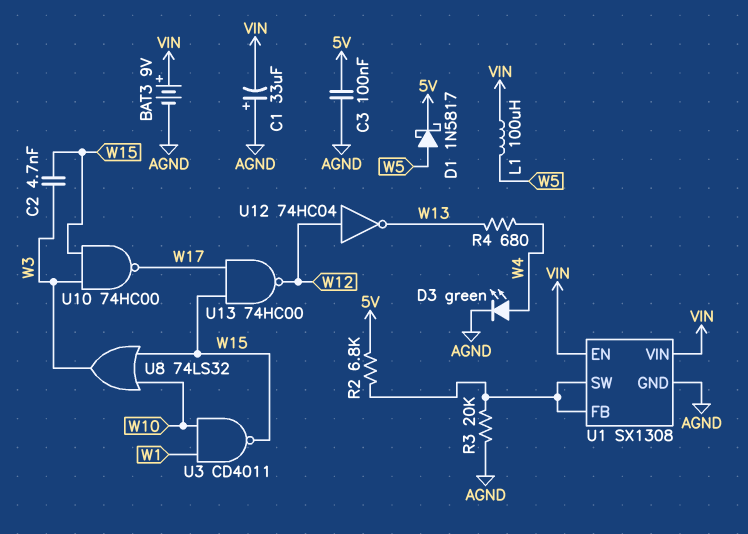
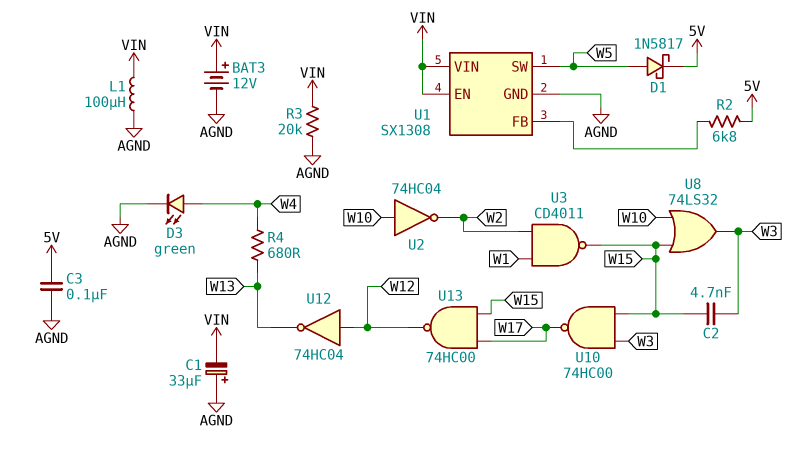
BAT3: 9V (plus VIN, minus AGND) -> 12V (plus VIN, minus AGND)
L1: 100uH (VIN, W5) -> 100uH (AGND, VIN)
R3: 20k (AGND, U1/FB) -> 20k (AGND, VIN)
U1 pin SW: U1/FB -> W5
U2: none -> NOT 74HC04 (in W10, out W2)
U3: NAND CD4011 (in W1, in W10, out W15) -> NAND CD4011 (in W1, in W2, out W15)

